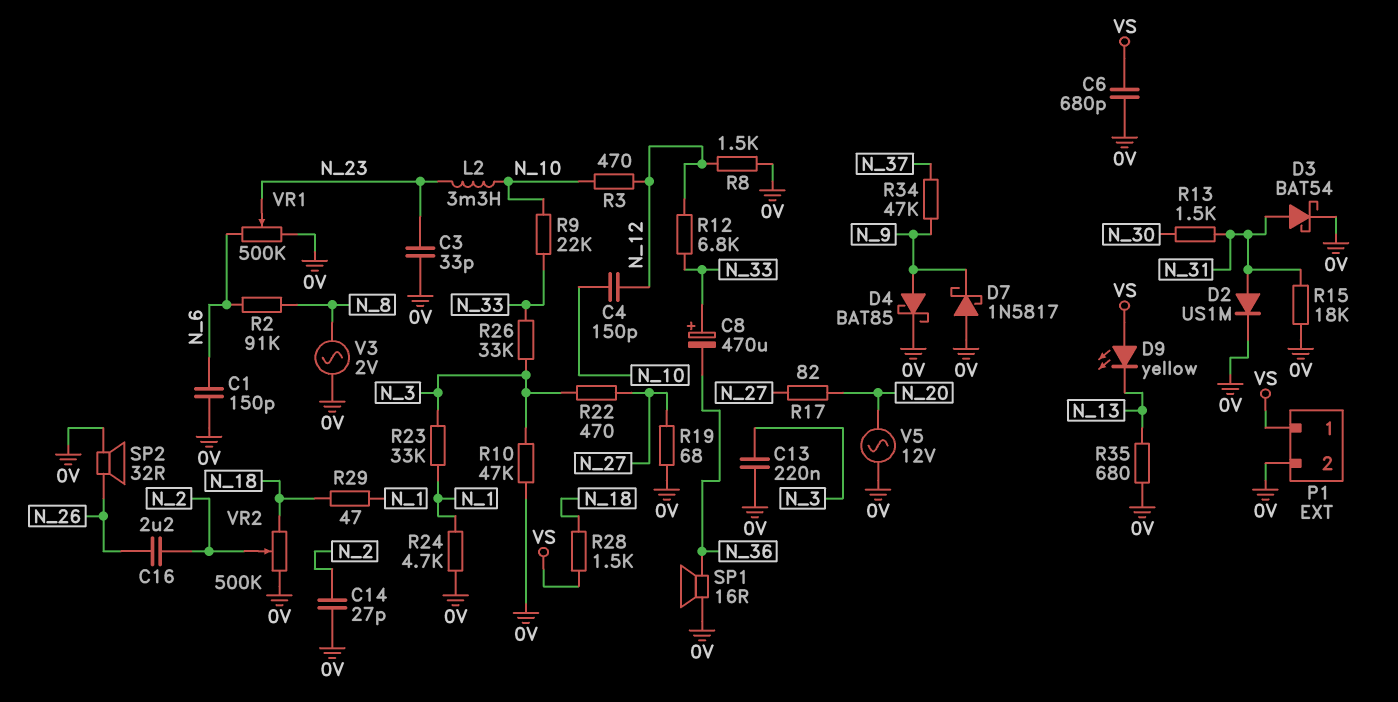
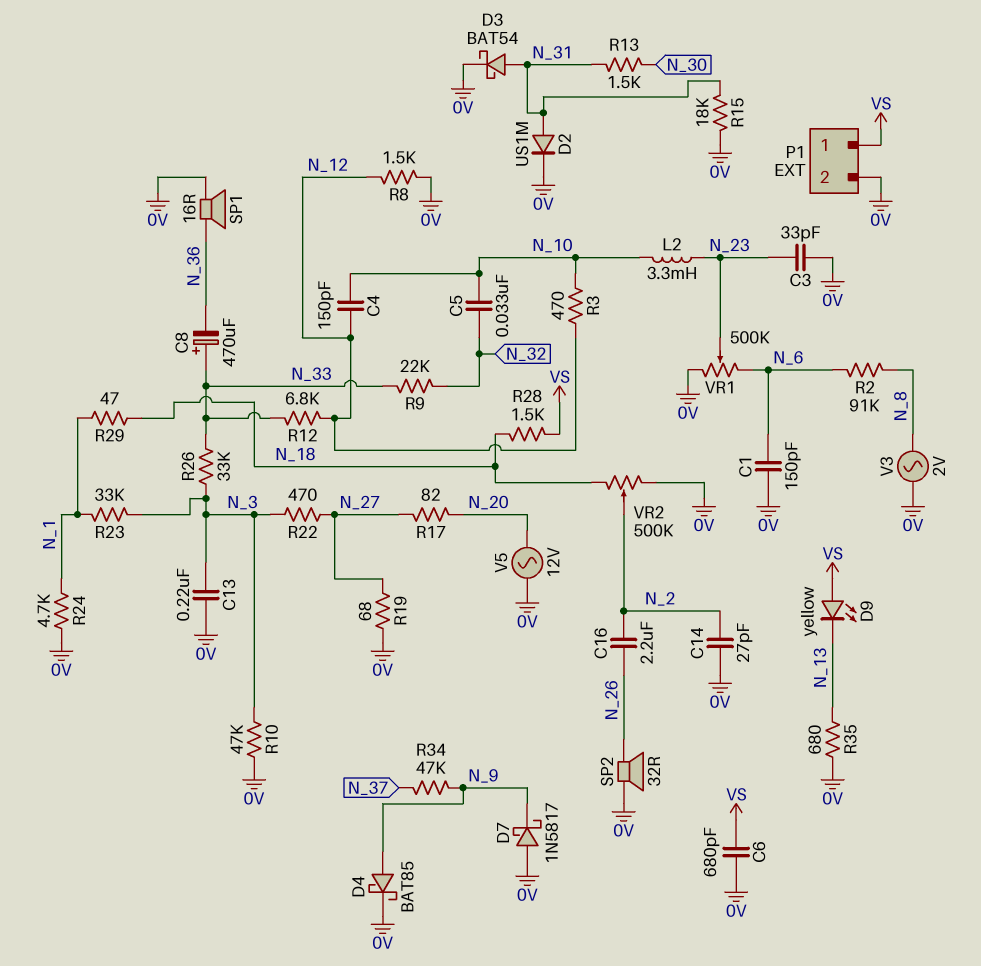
C5: none -> 33nF (N_10, N_32)
R9: 22k (N_10, N_33) -> 22k (N_32, N_33)

